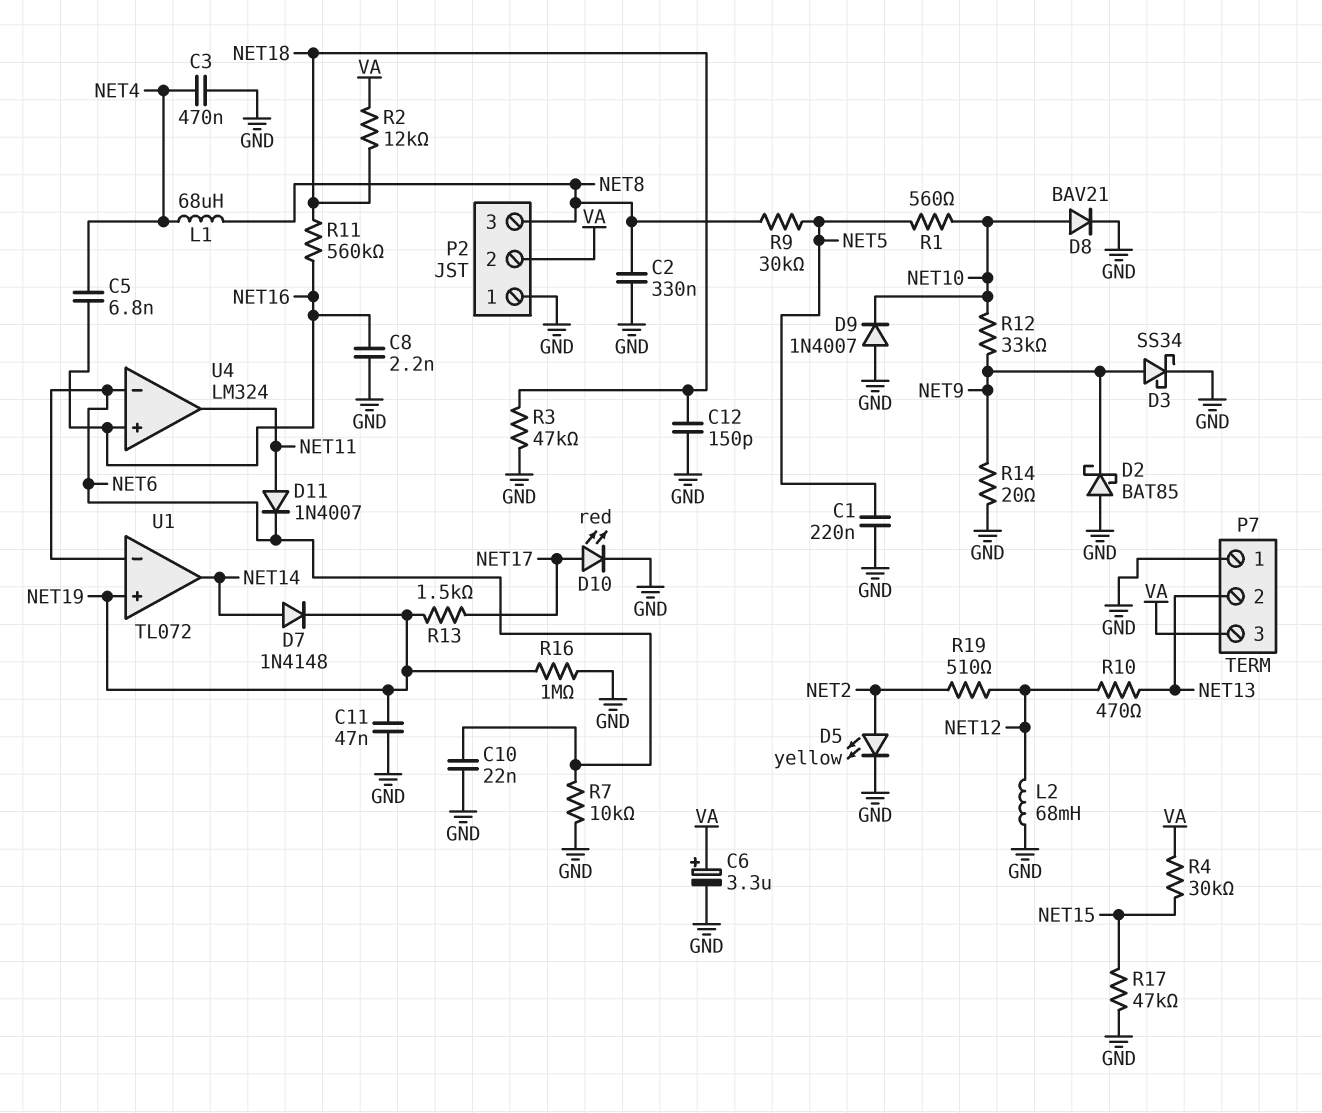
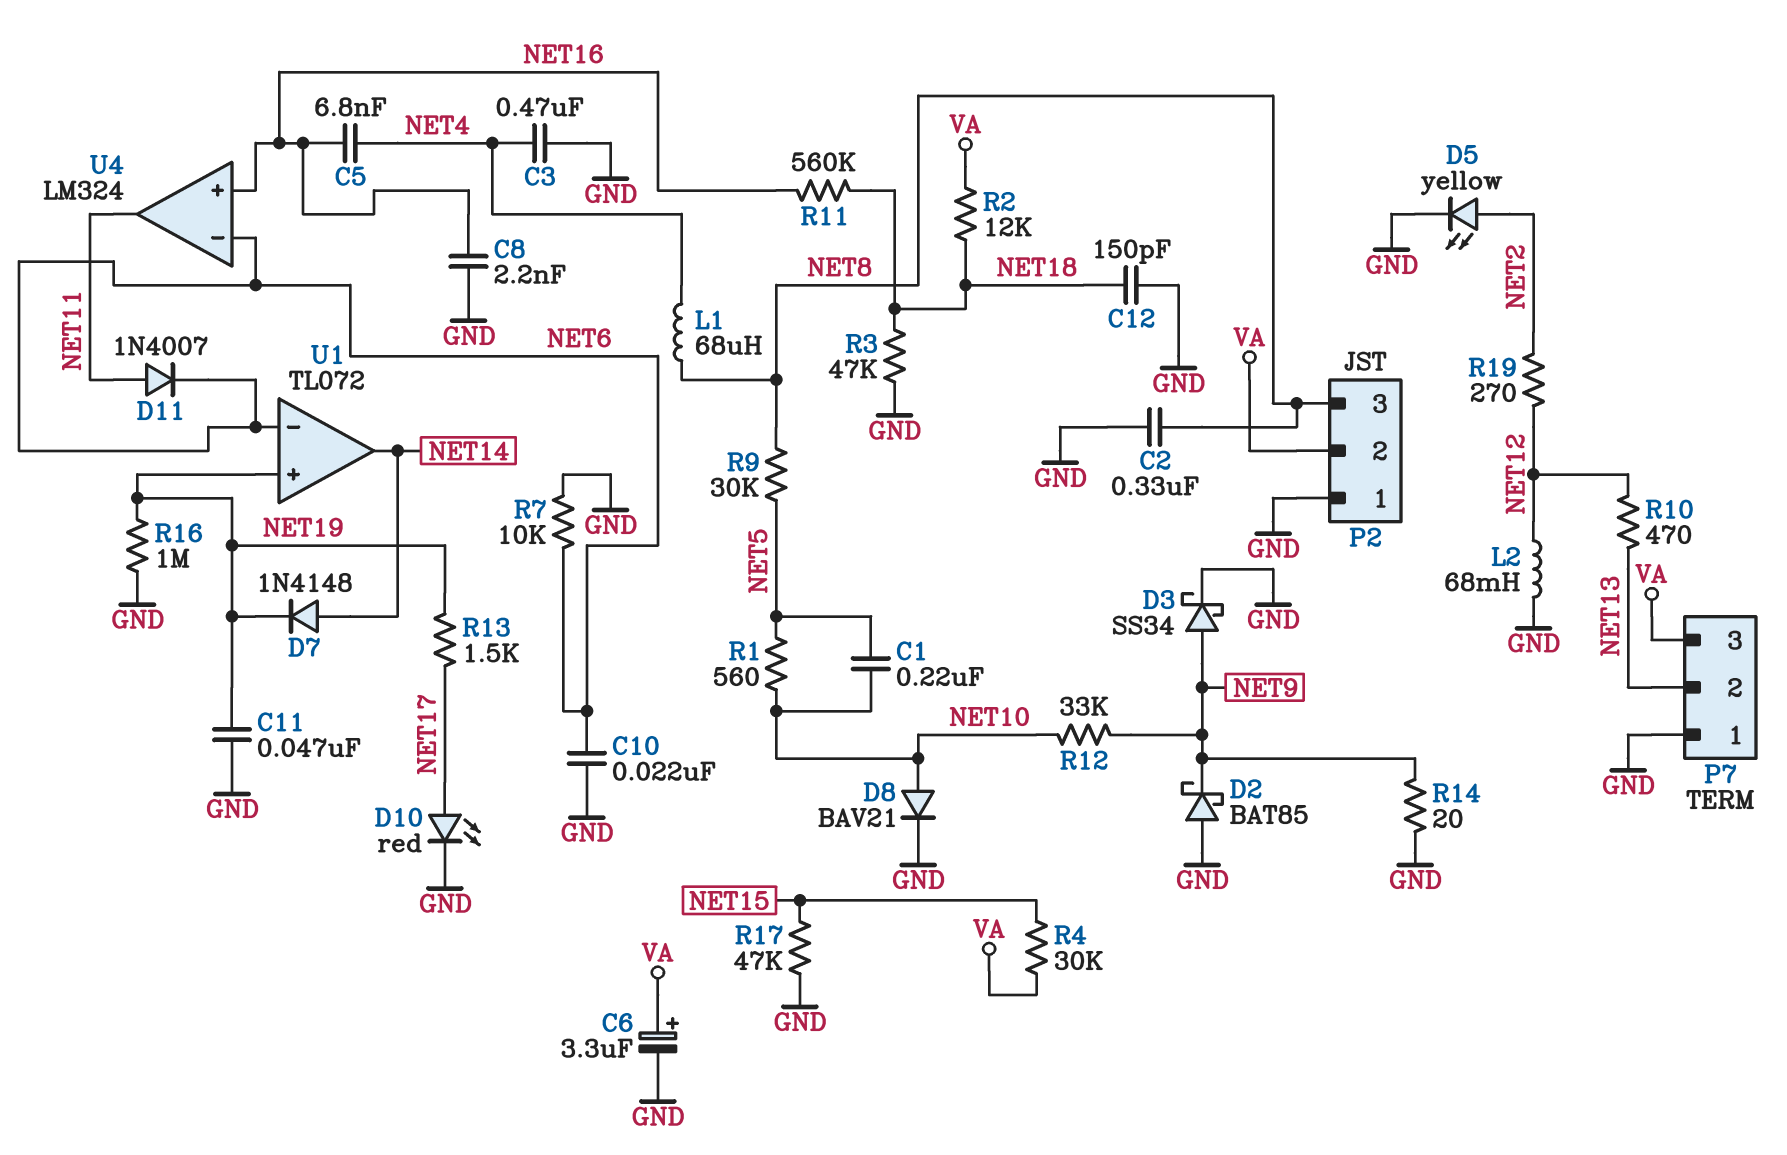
C1: 220nF (GND, NET5) -> 220nF (NET5, NET10)
D9: diode 1N4007 (A GND, K NET10) -> none
R19: 510 (NET2, NET12) -> 270 (NET2, NET12)

